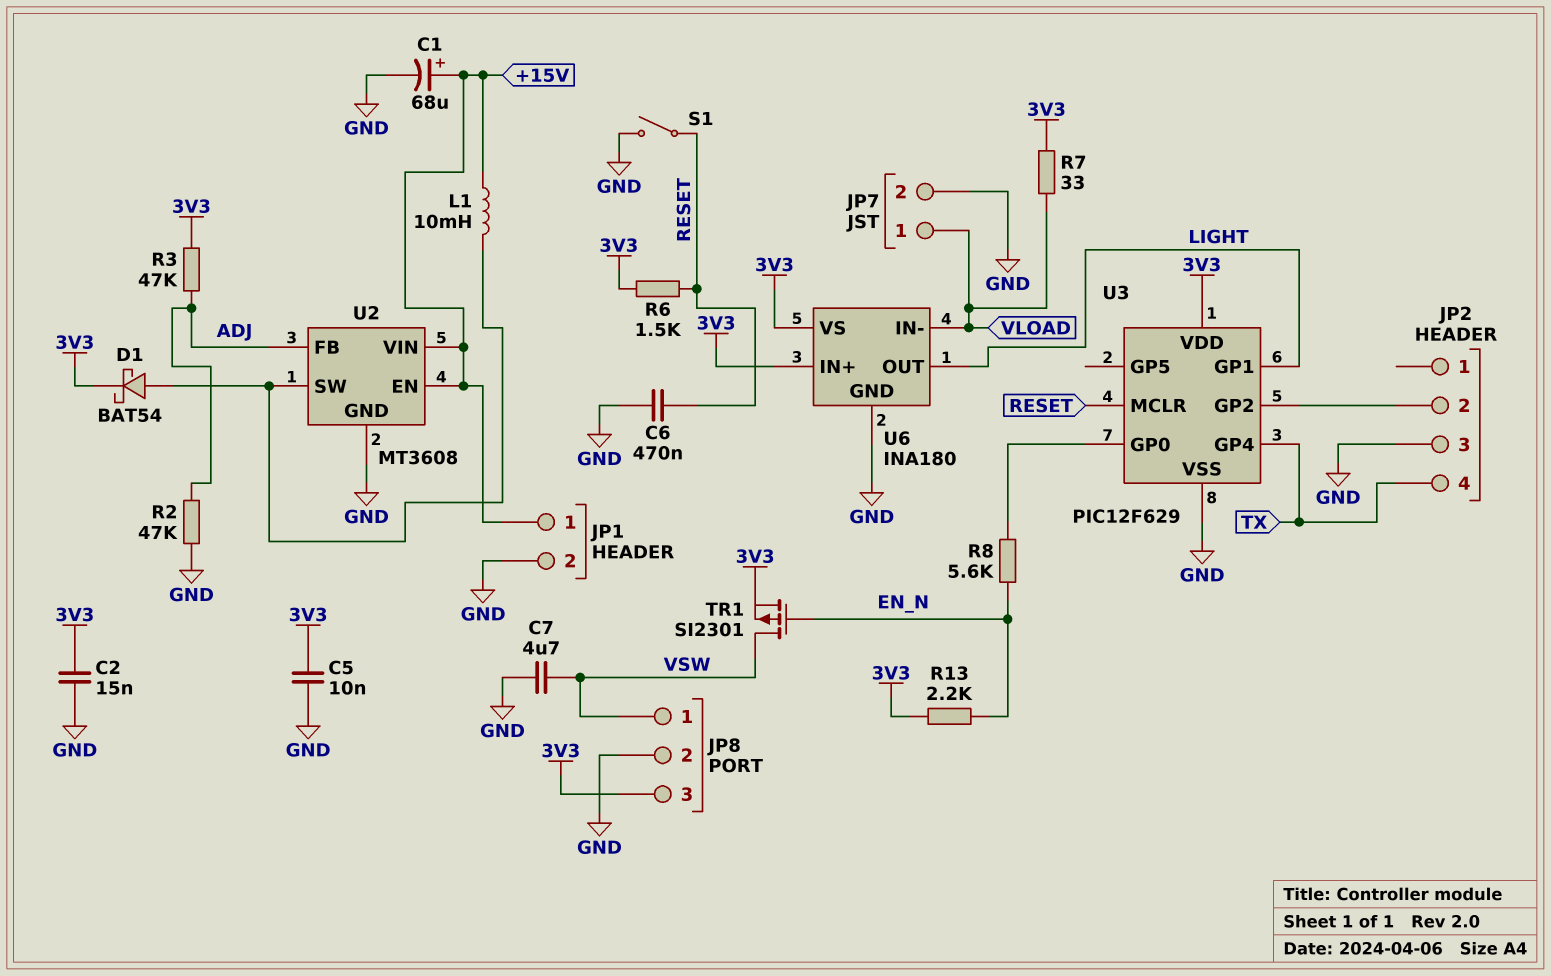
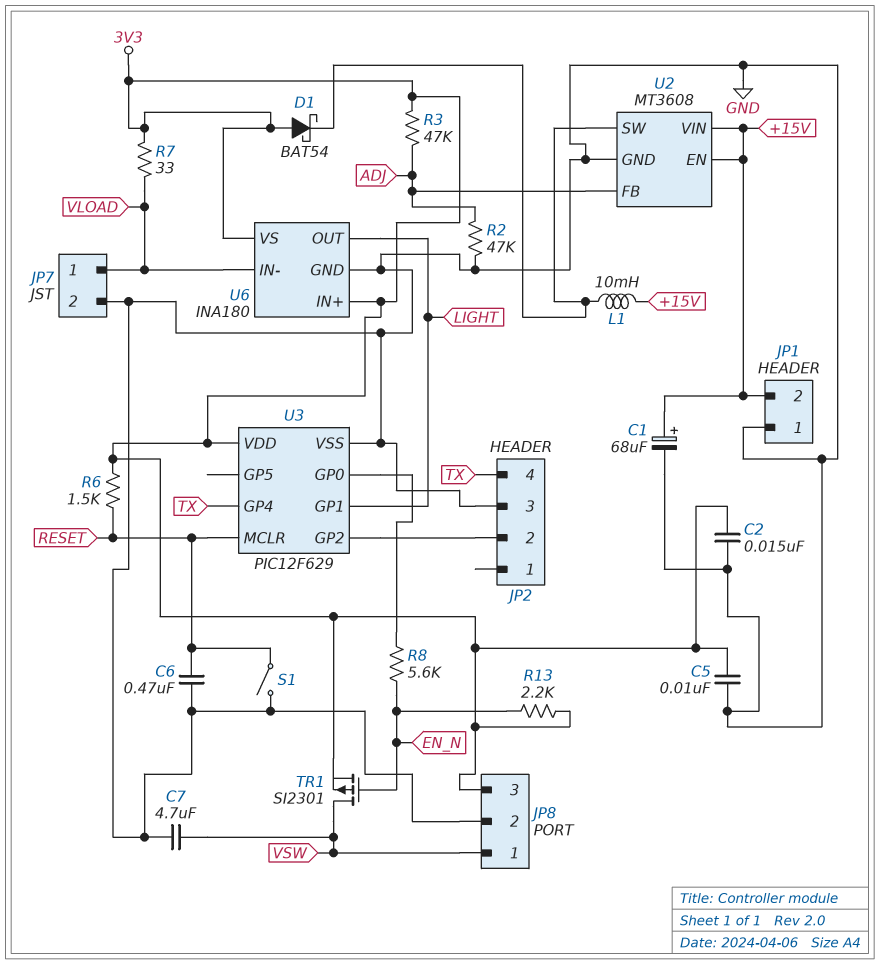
D1: schottky BAT54 (A U2/SW, K 3V3) -> schottky BAT54 (A 3V3, K U2/SW)
JP1 pin 1: +15V -> GND
JP1 pin 2: GND -> +15V

